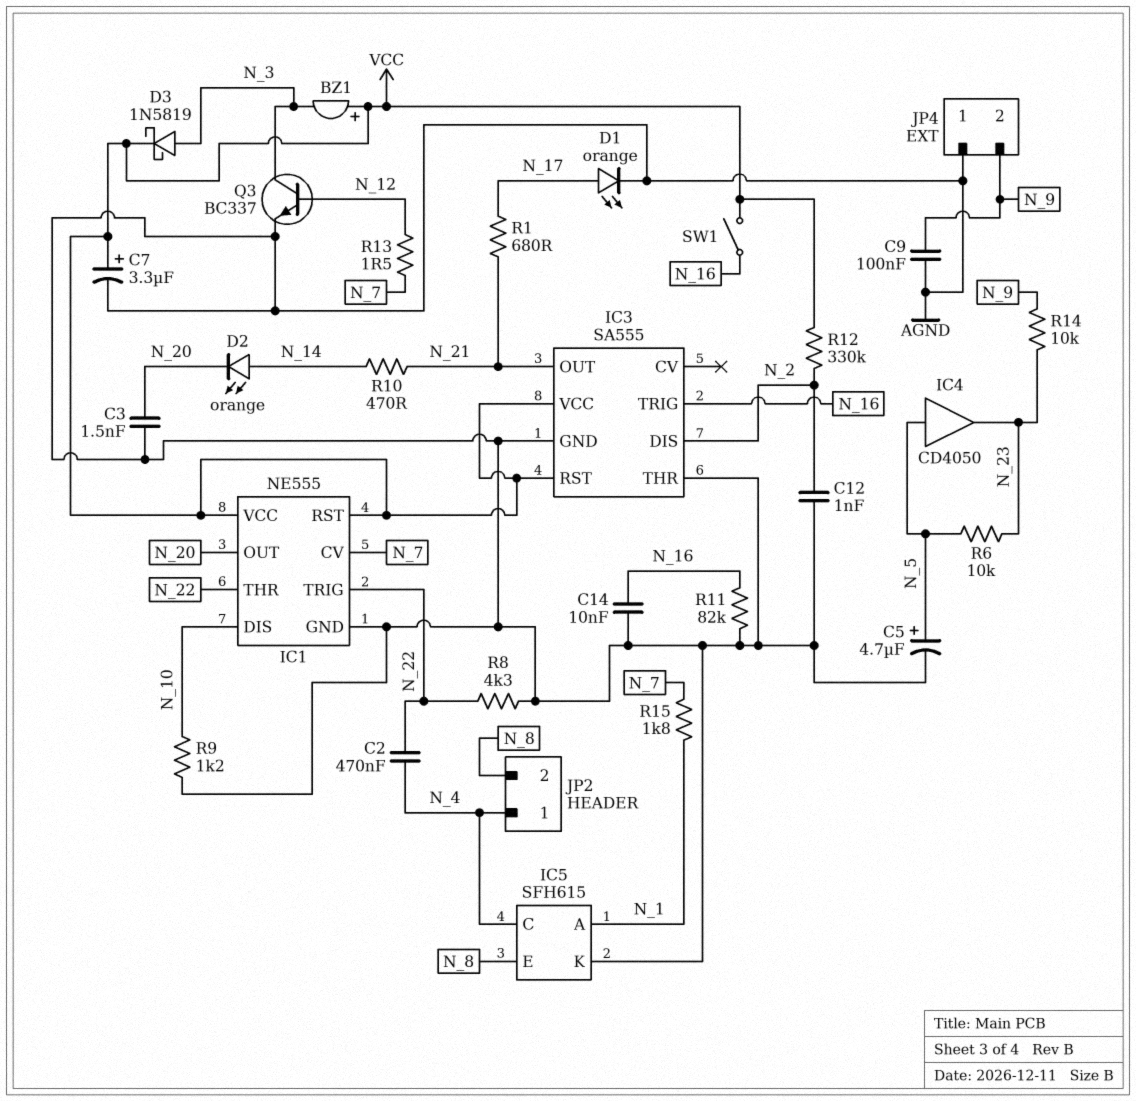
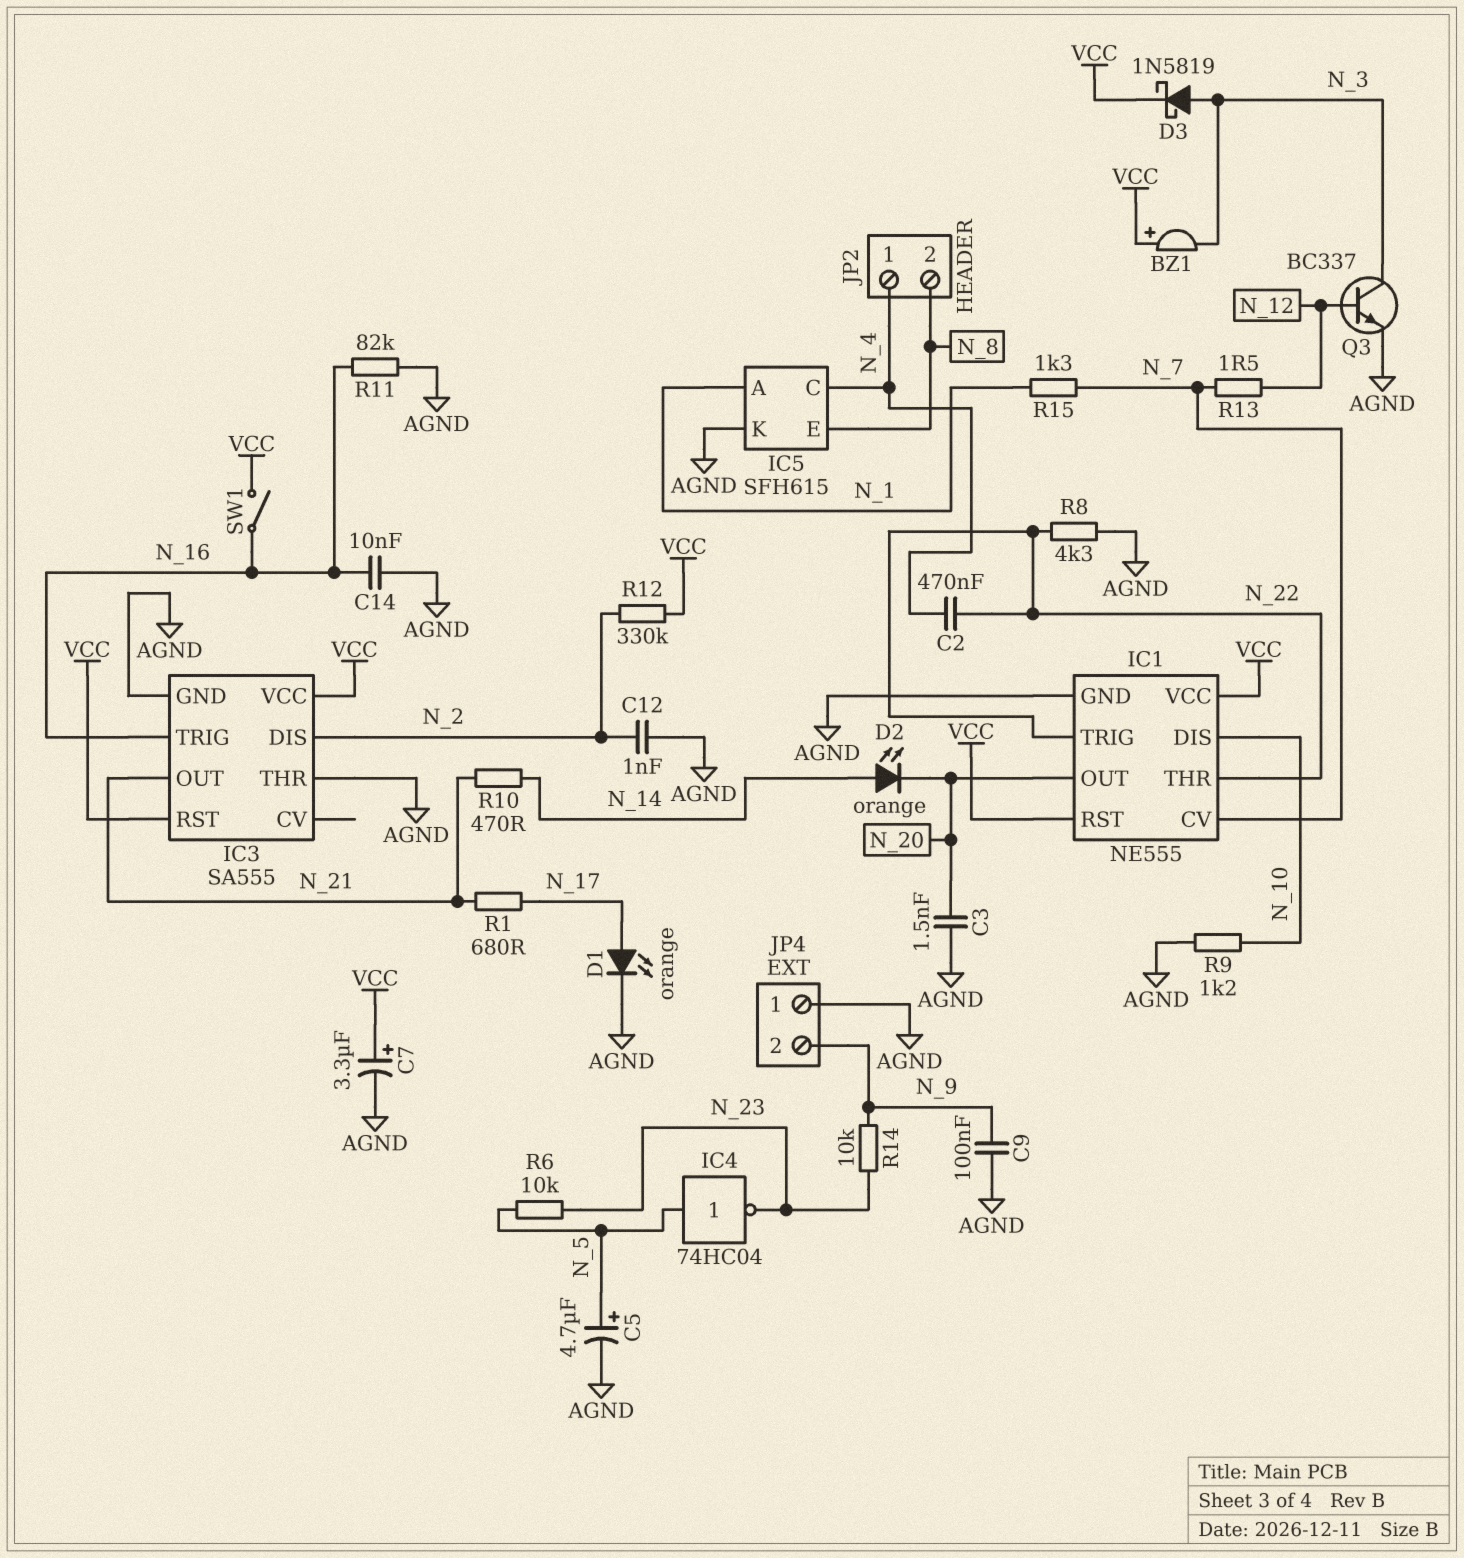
IC4: buffer CD4050 (in N_5, out N_23) -> NOT 74HC04 (in N_5, out N_23)
R15: 1.8k (N_1, N_7) -> 1.3k (N_1, N_7)

